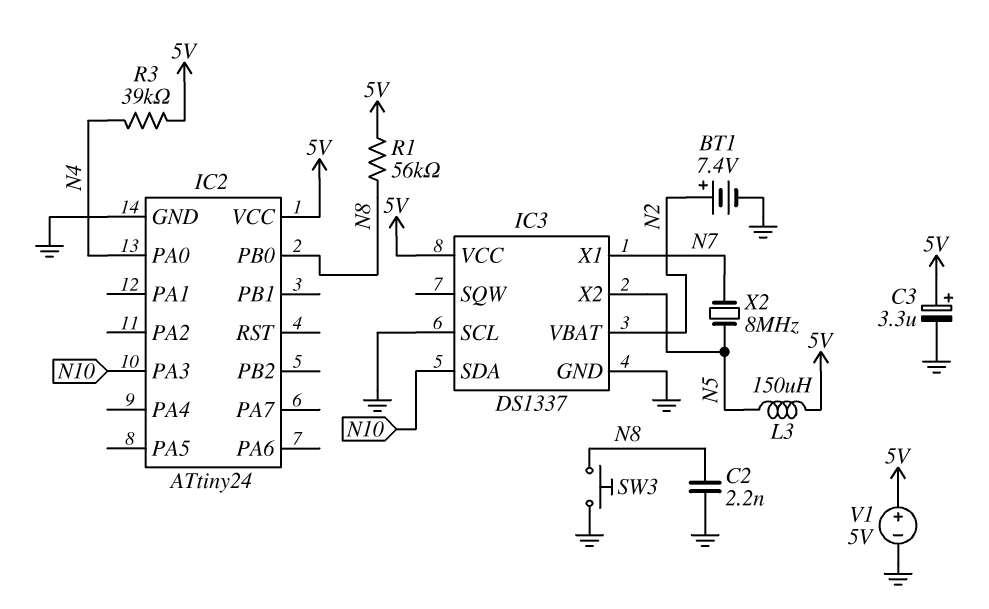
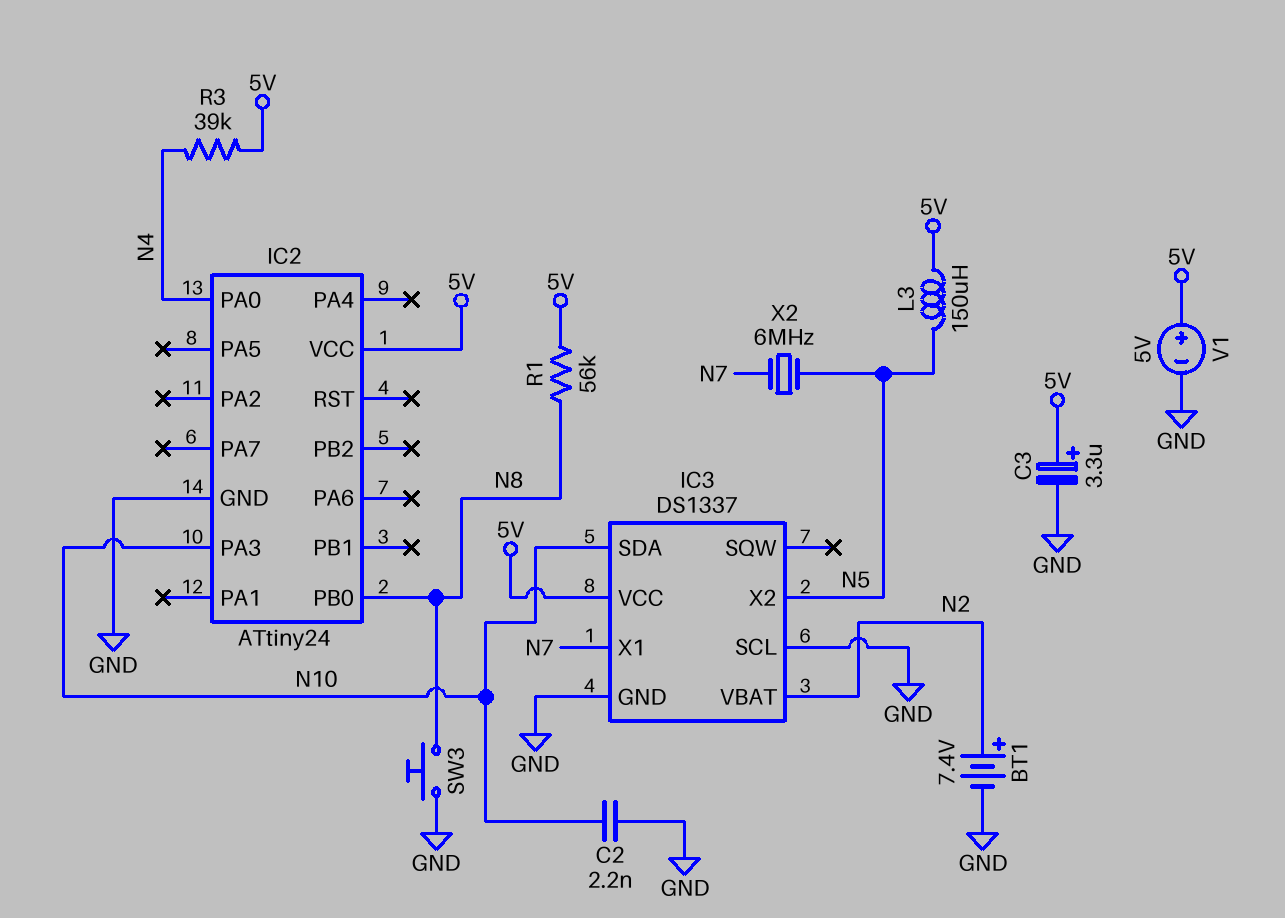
C2: 2.2nF (GND, N8) -> 2.2nF (GND, N10)
X2: 8MHz (N5, N7) -> 6MHz (N5, N7)

